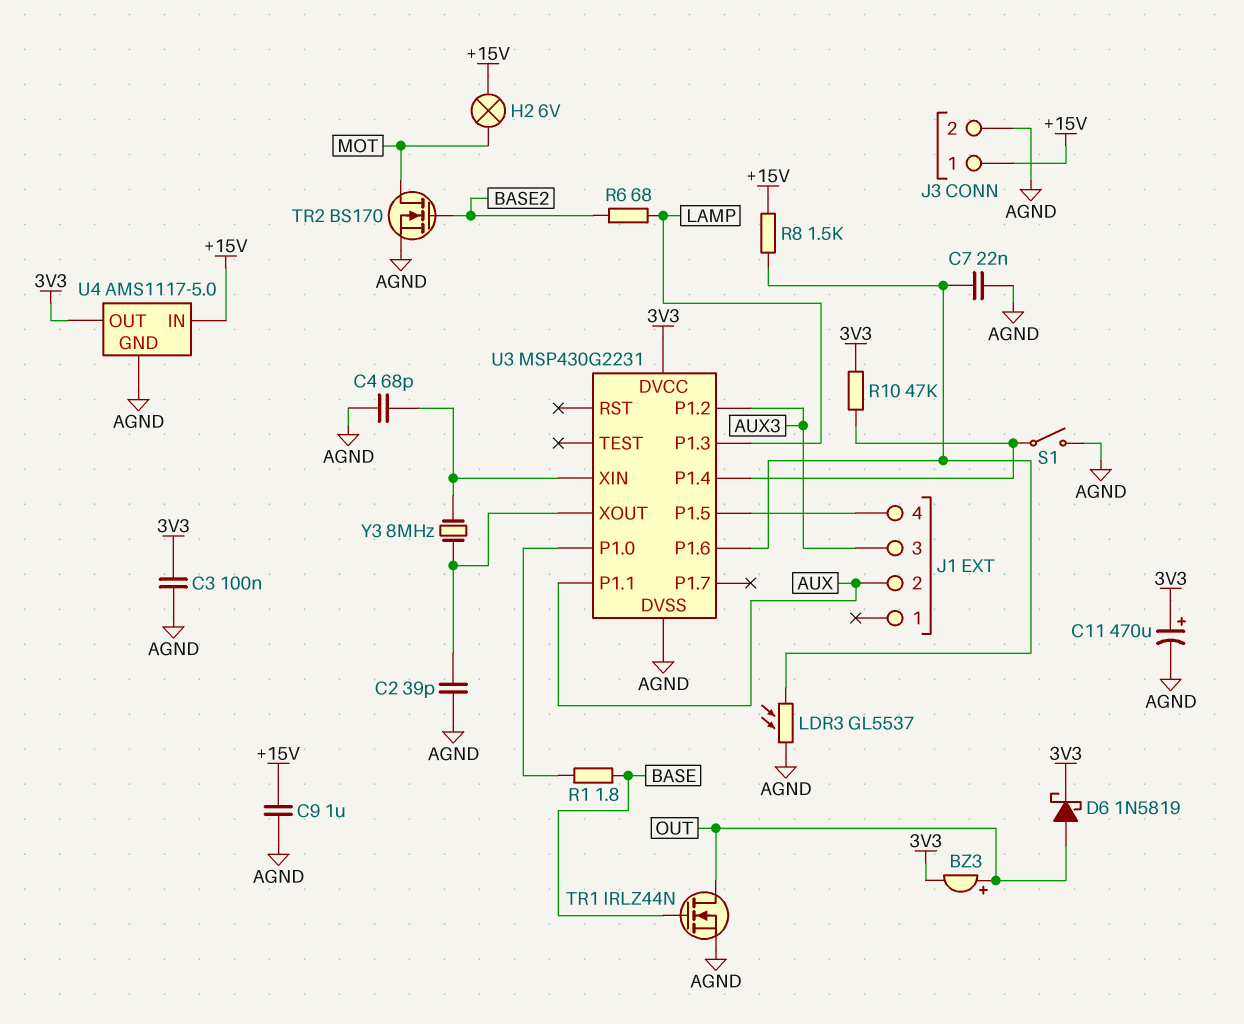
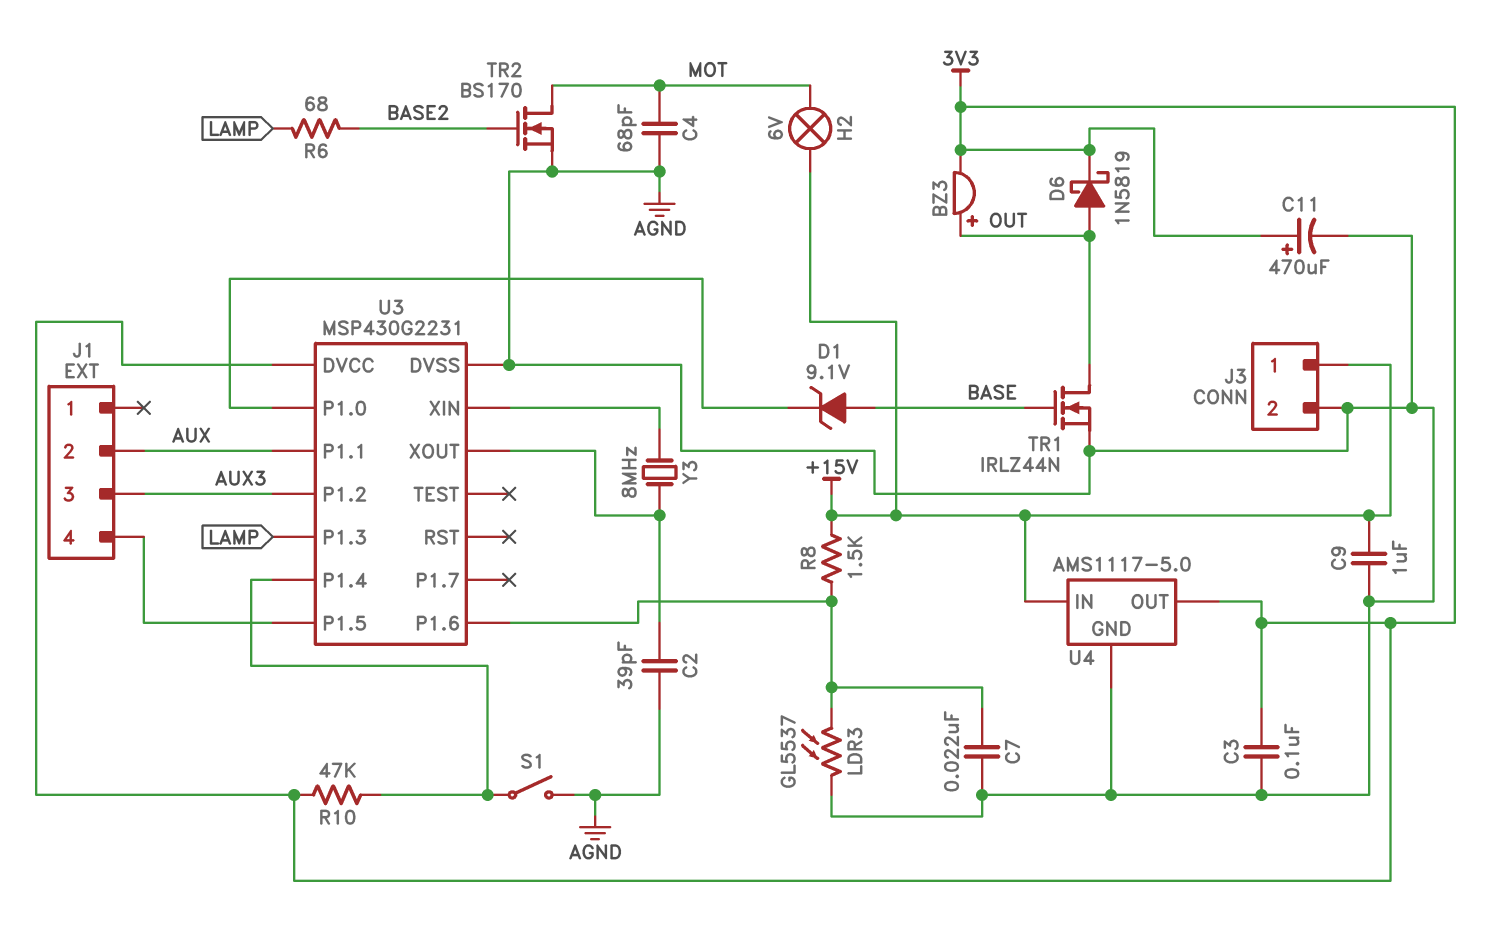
C4: 68pF (AGND, U3/XIN) -> 68pF (AGND, MOT)
D1: none -> zener 9.1V (A BASE, K U3/P1.0)
R1: 1.8 (BASE, U3/P1.0) -> none

